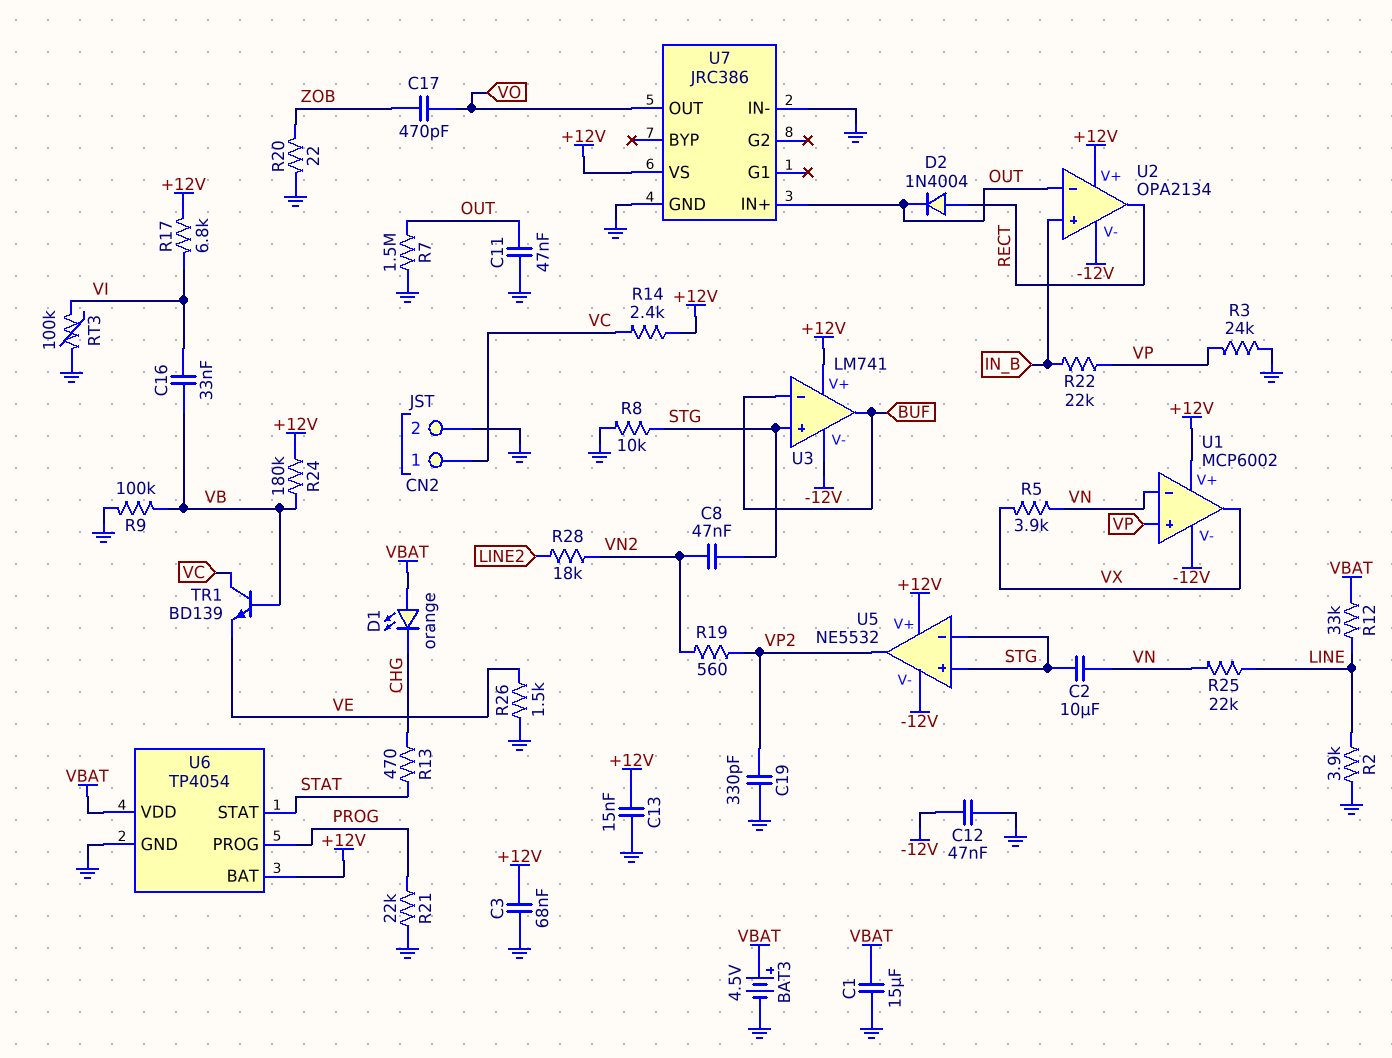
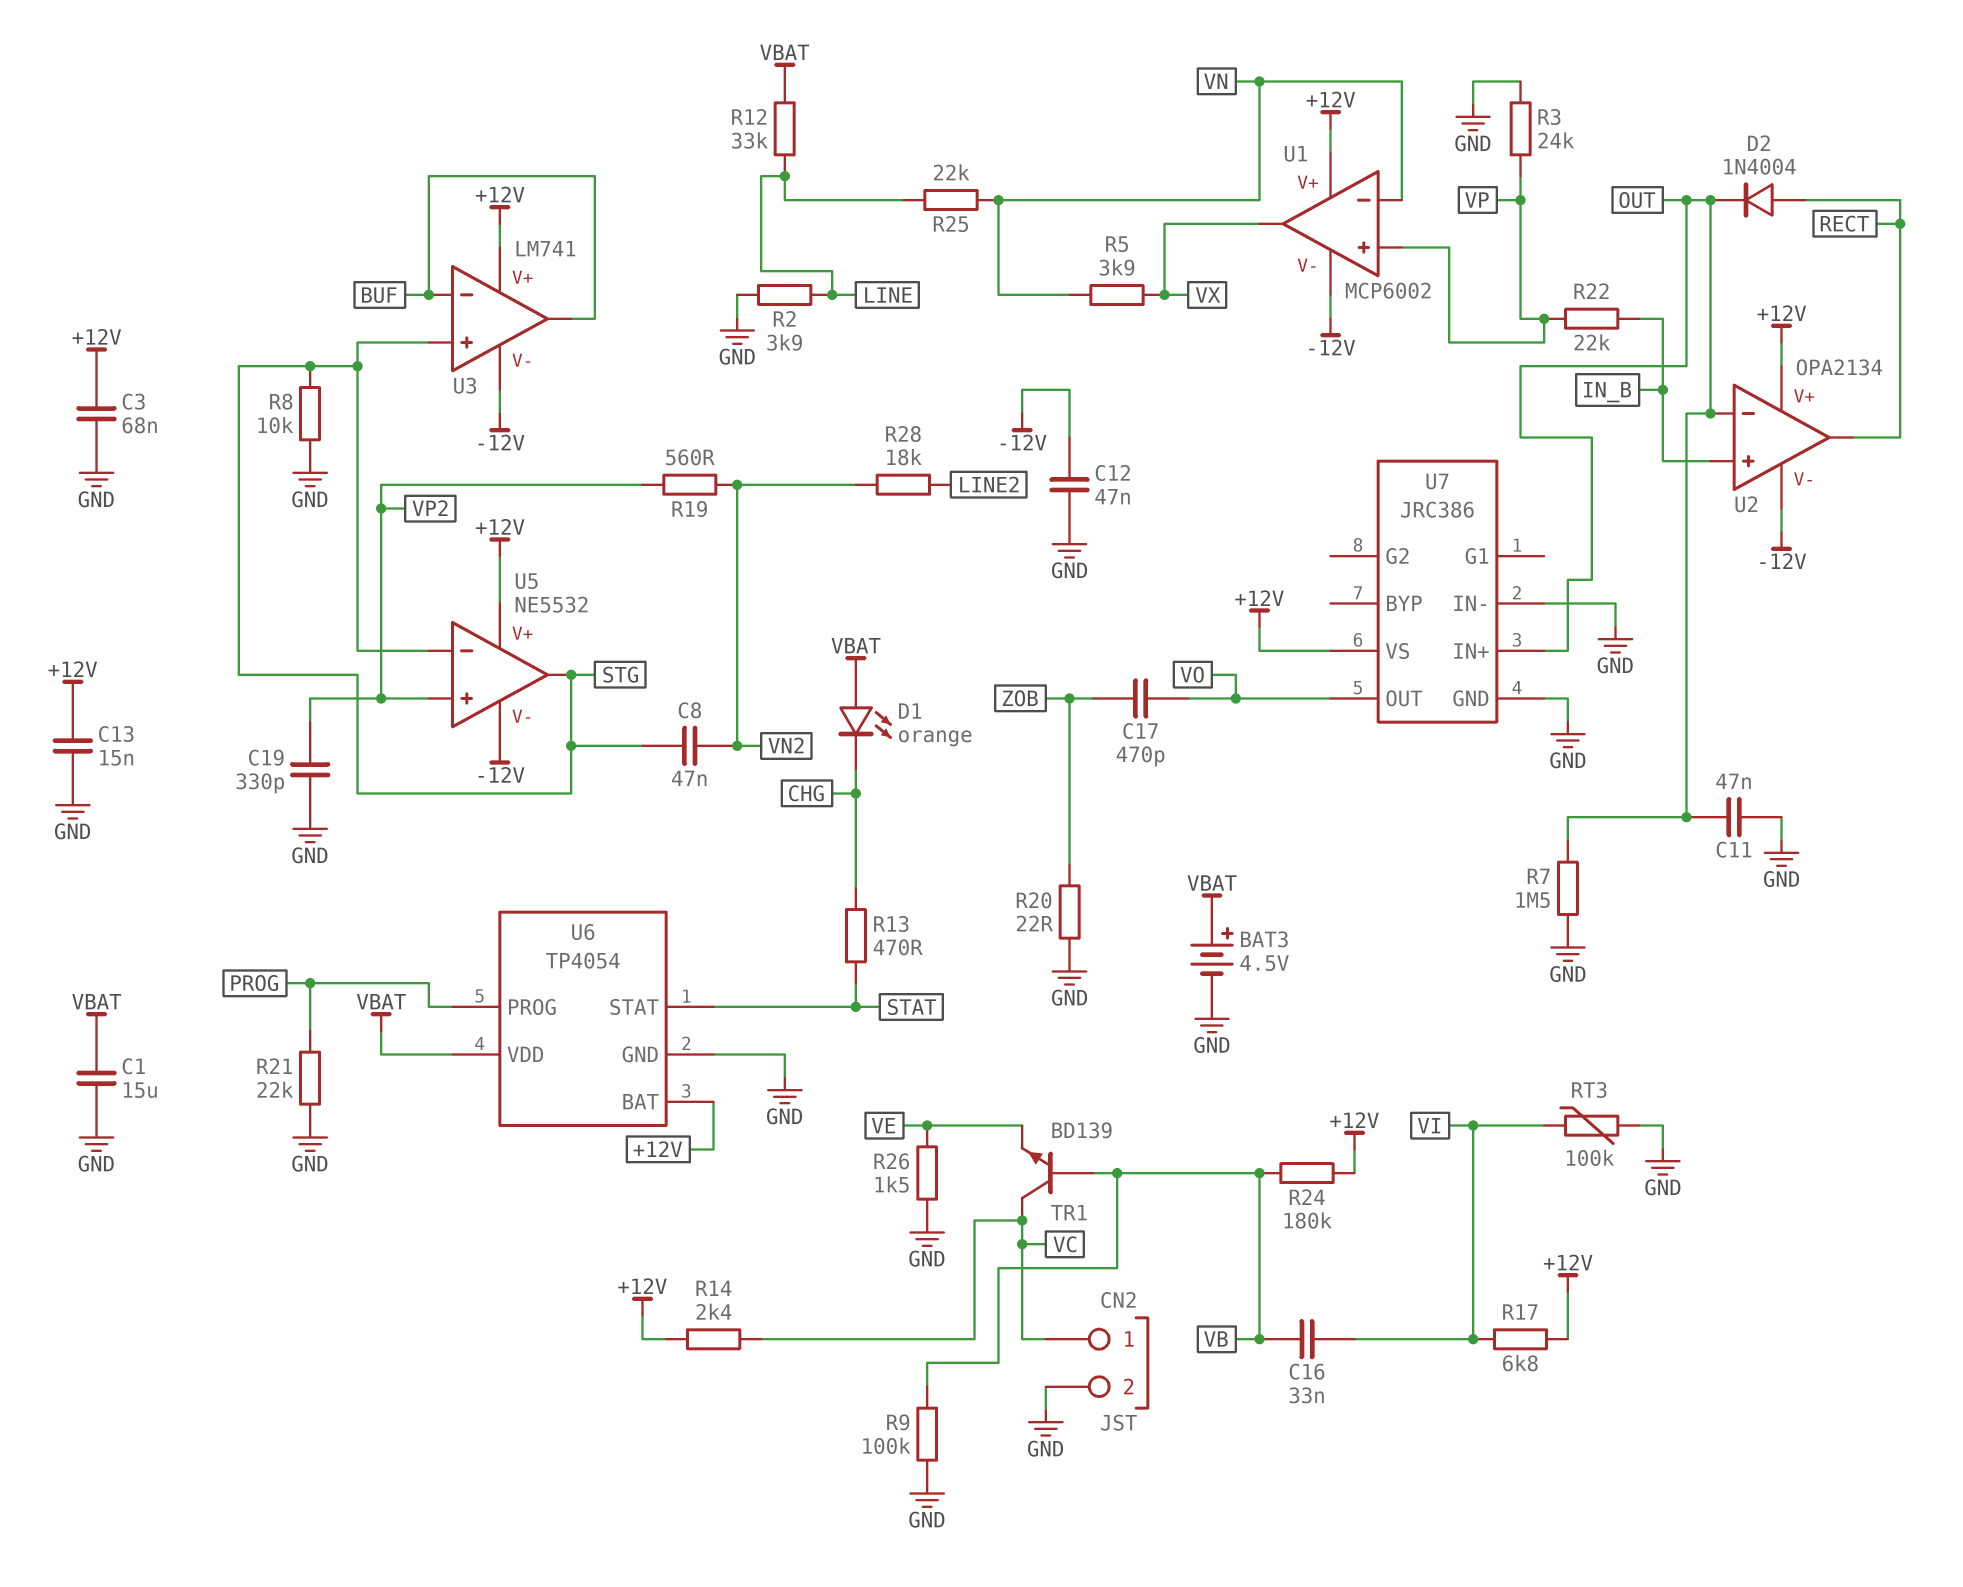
C2: 10uF (STG, VN) -> none
U5 pin in+: STG -> VP2
U5 pin out: VP2 -> STG

